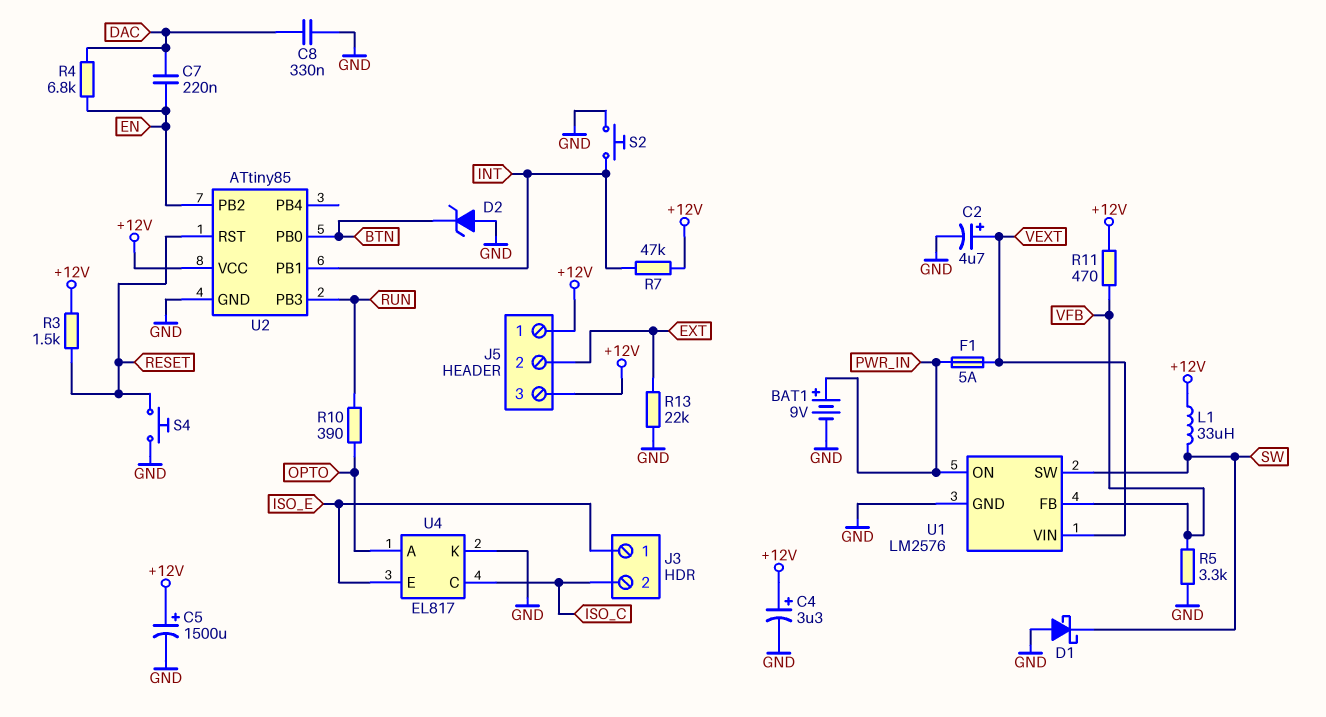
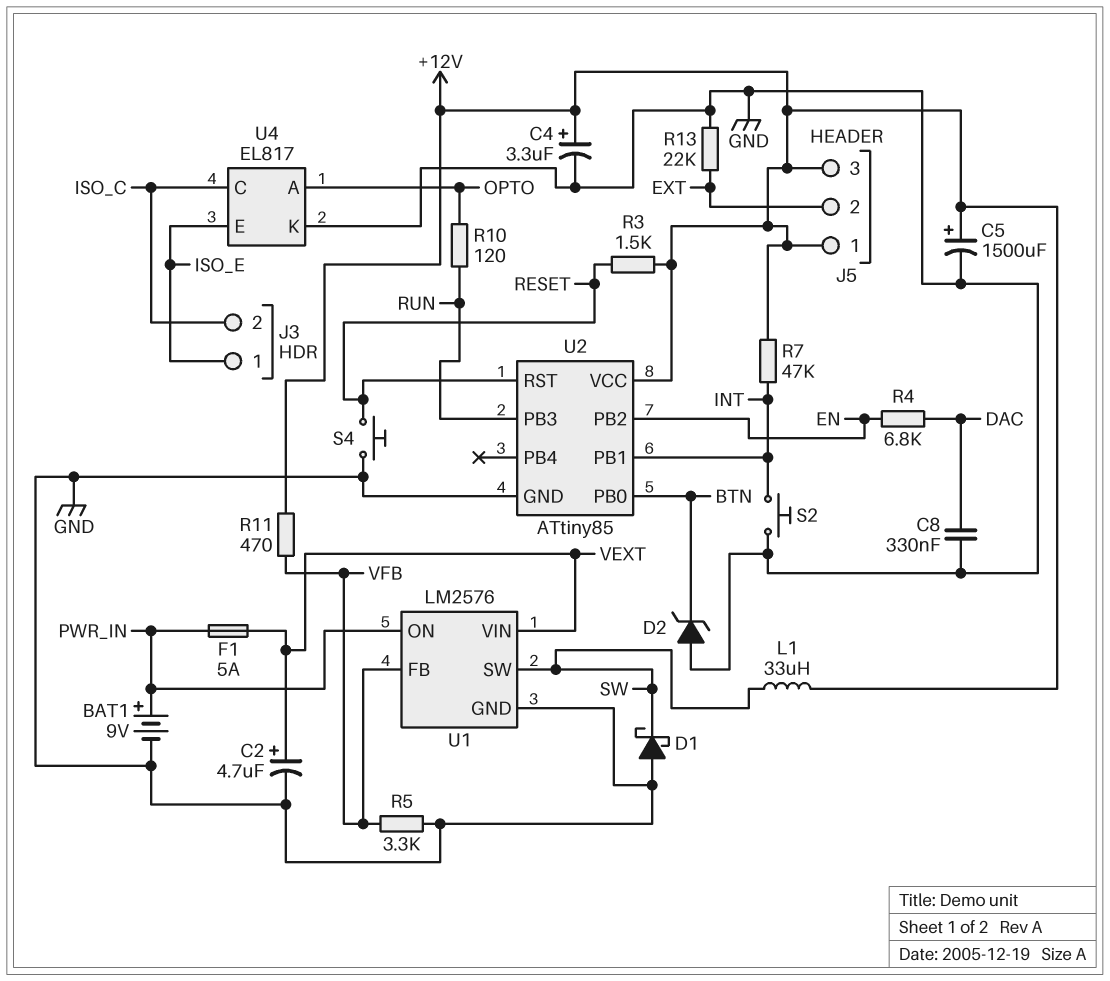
C7: 220nF (DAC, EN) -> none
R10: 390 (OPTO, RUN) -> 120 (OPTO, RUN)

